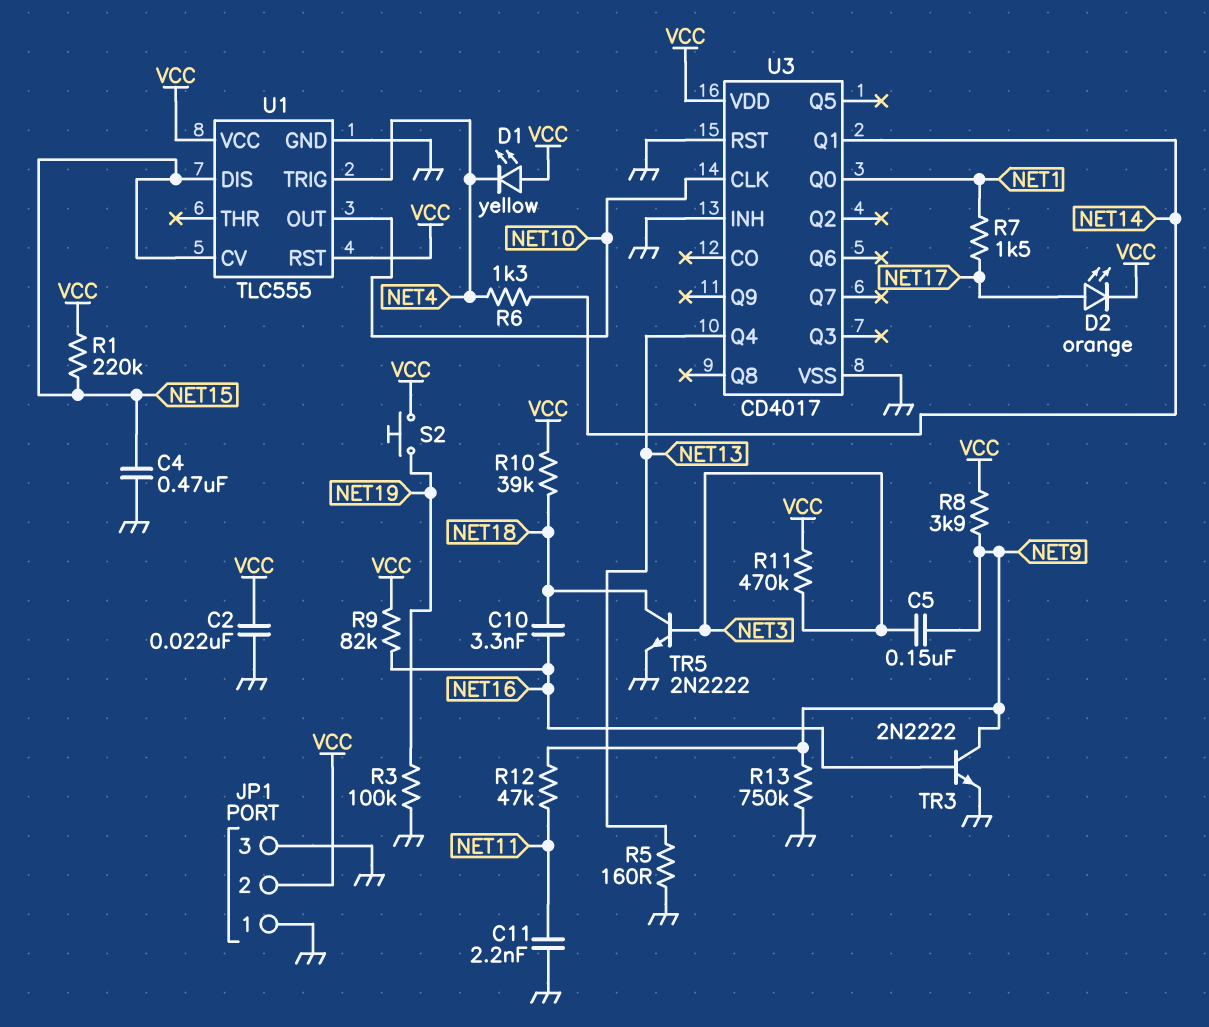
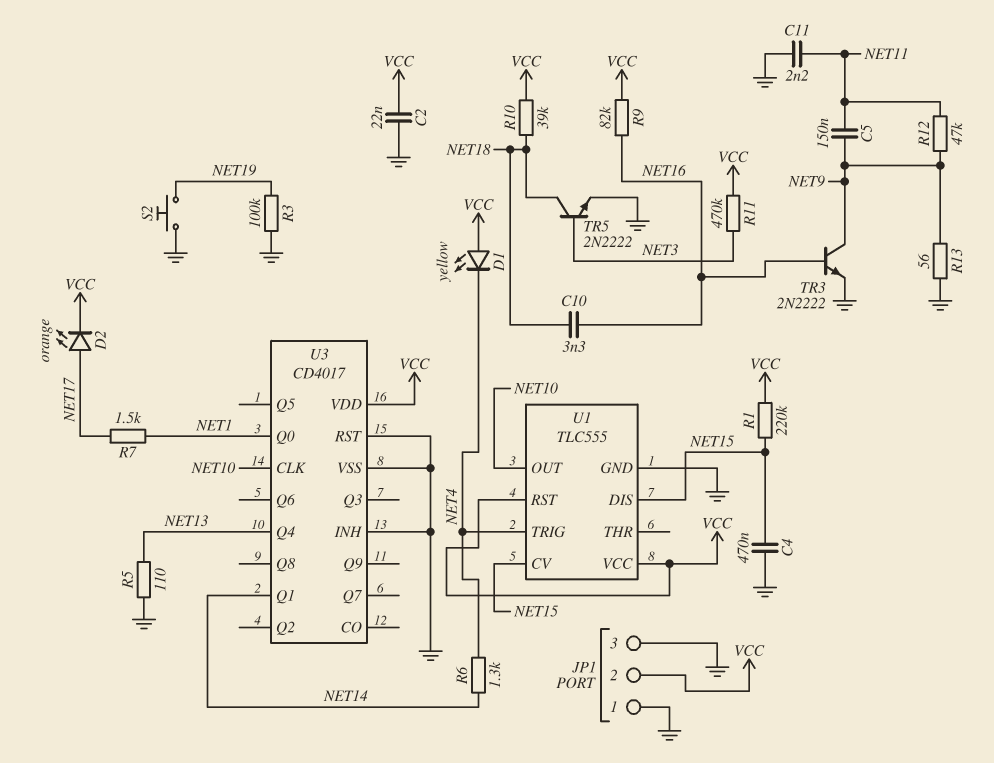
C5: 150nF (NET3, NET9) -> 150nF (NET9, NET11)
R5: 160 (GND, NET13) -> 110 (GND, NET13)
R8: 3.9k (NET9, VCC) -> none
R13: 750k (GND, NET9) -> 56 (GND, NET9)
S2: button (NET19, VCC) -> button (GND, NET19)

